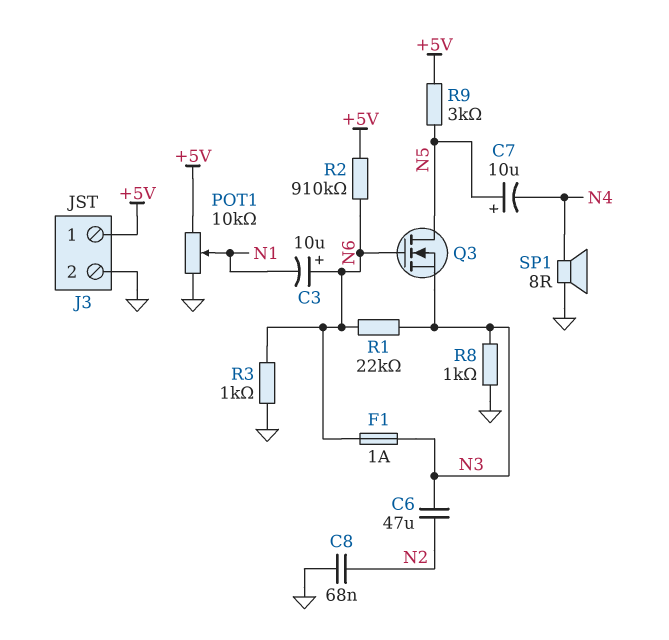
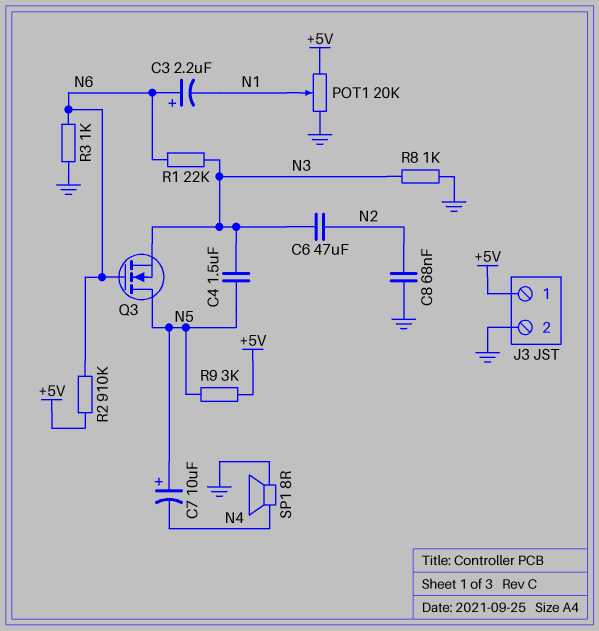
C3: 10uF (plus N6, minus N1) -> 2.2uF (plus N6, minus N1)
C4: none -> 1.5uF (N3, N5)
F1: 1A (N3, N6) -> none
POT1: 10k (+5V, GND, wiper N1) -> 20k (+5V, GND, wiper N1)

